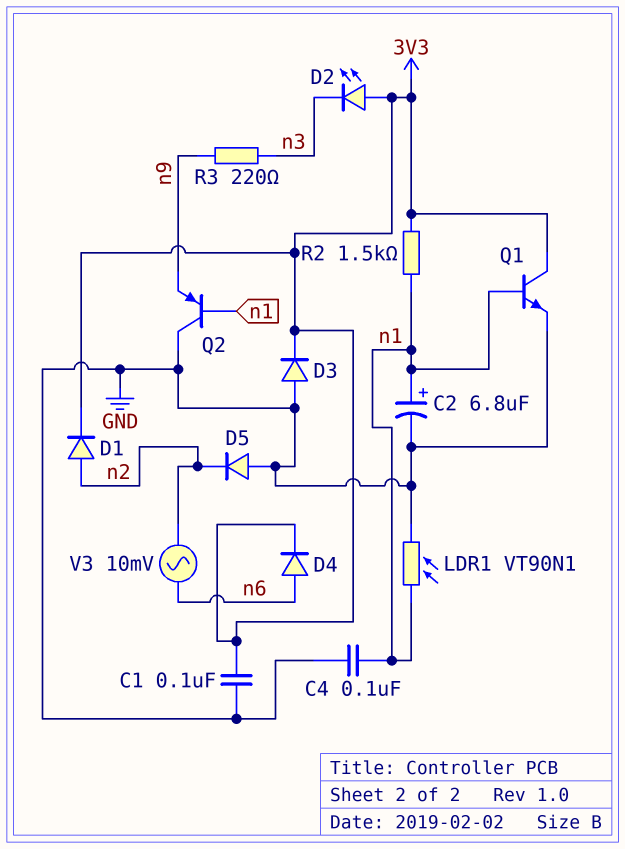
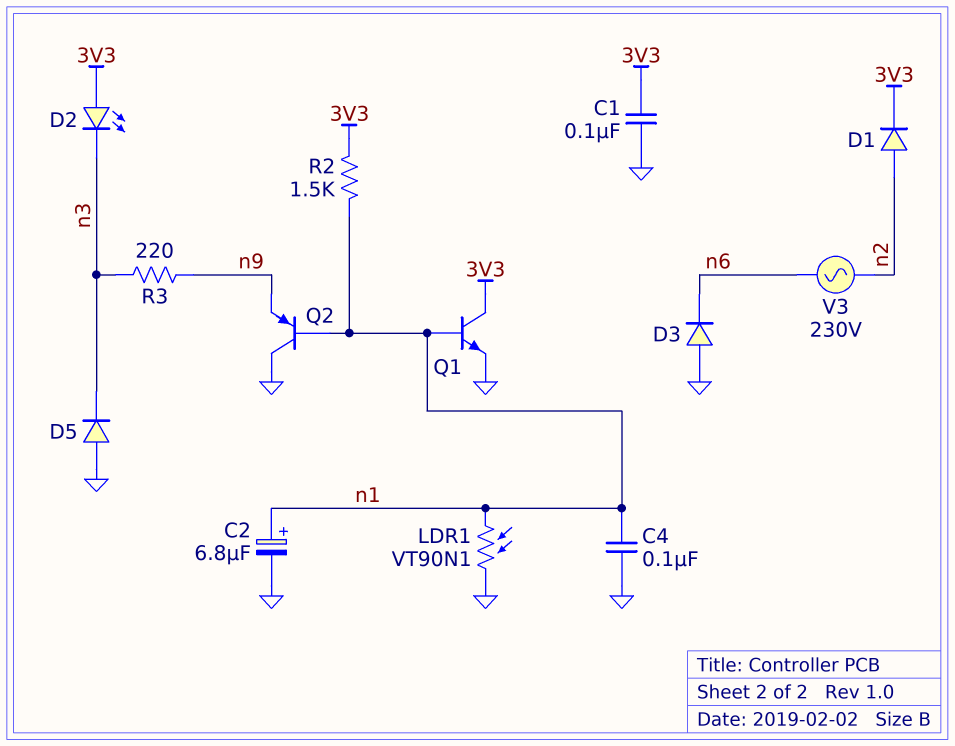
D3: diode (A GND, K 3V3) -> diode (A GND, K n6)
D4: diode (A n6, K 3V3) -> none
D5: diode (A GND, K n2) -> diode (A GND, K n3)
V3: AC 10mV (n2, n6) -> AC 230V (n2, n6)

